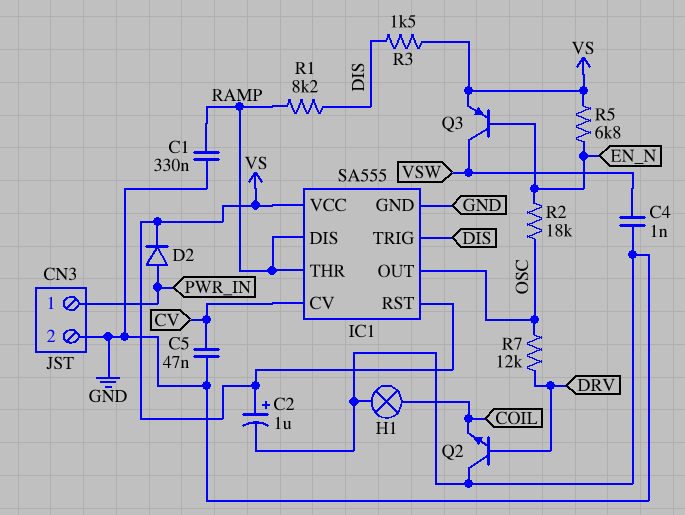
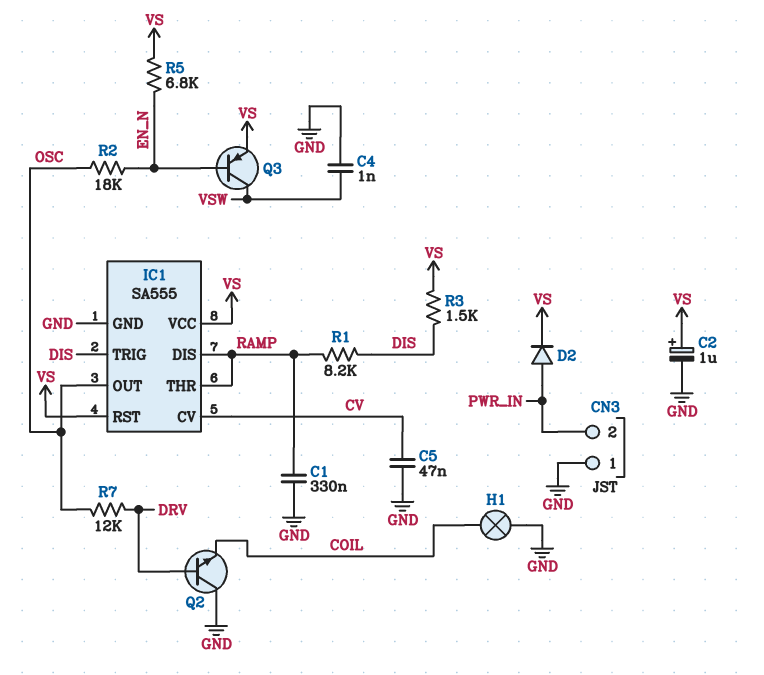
CN3 pin 1: PWR_IN -> GND
CN3 pin 2: GND -> PWR_IN

